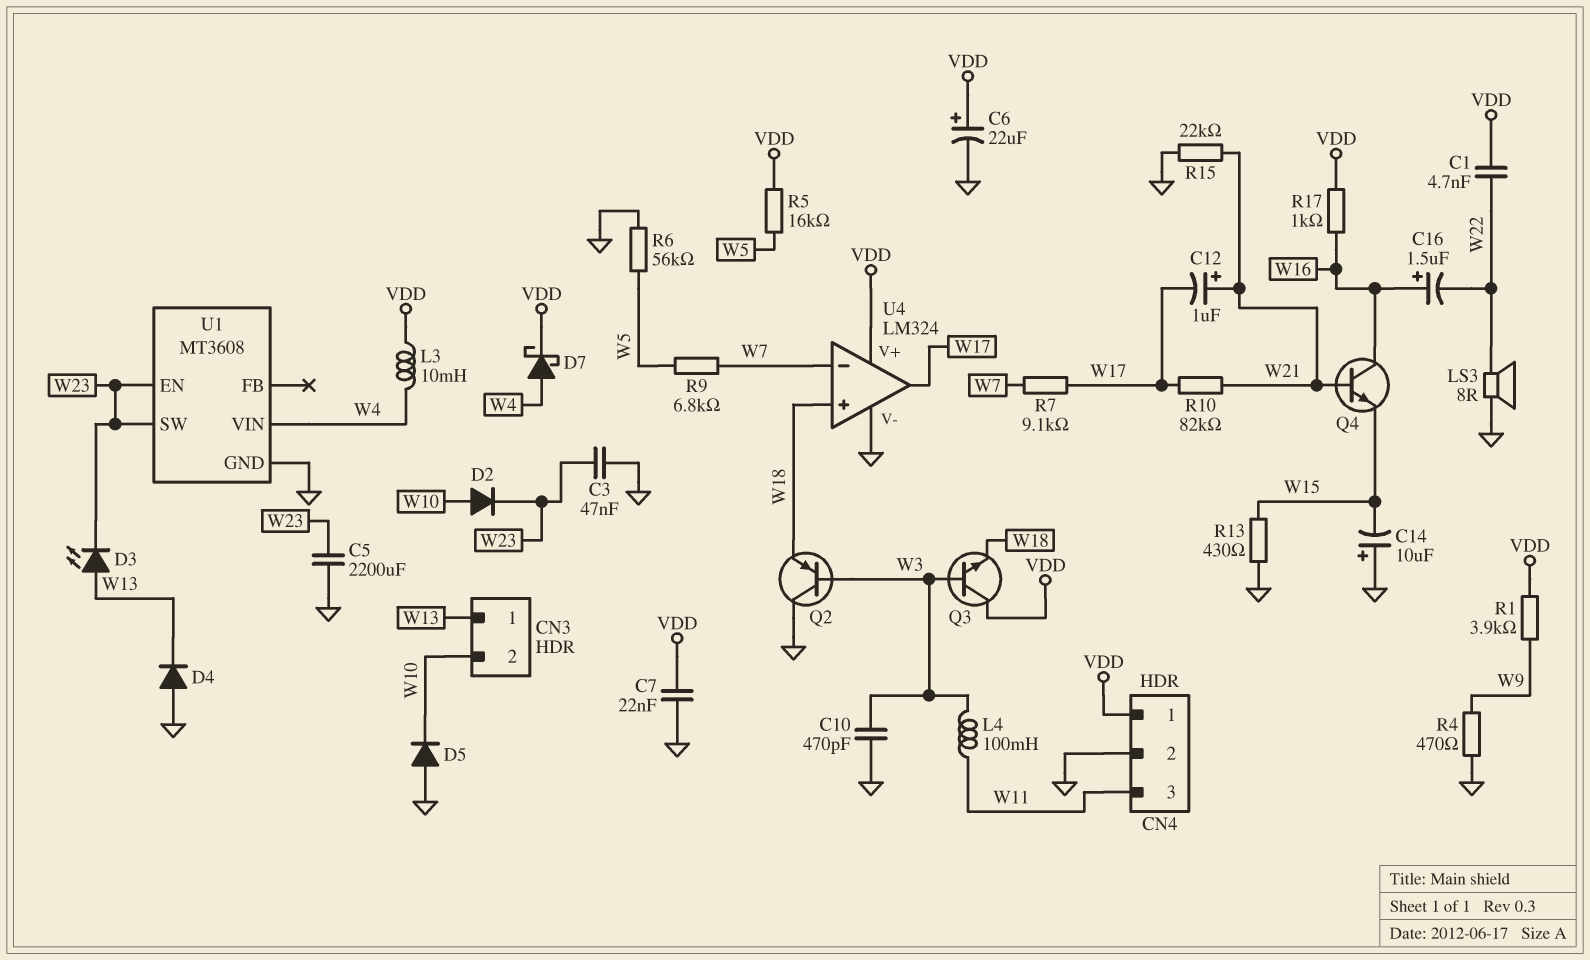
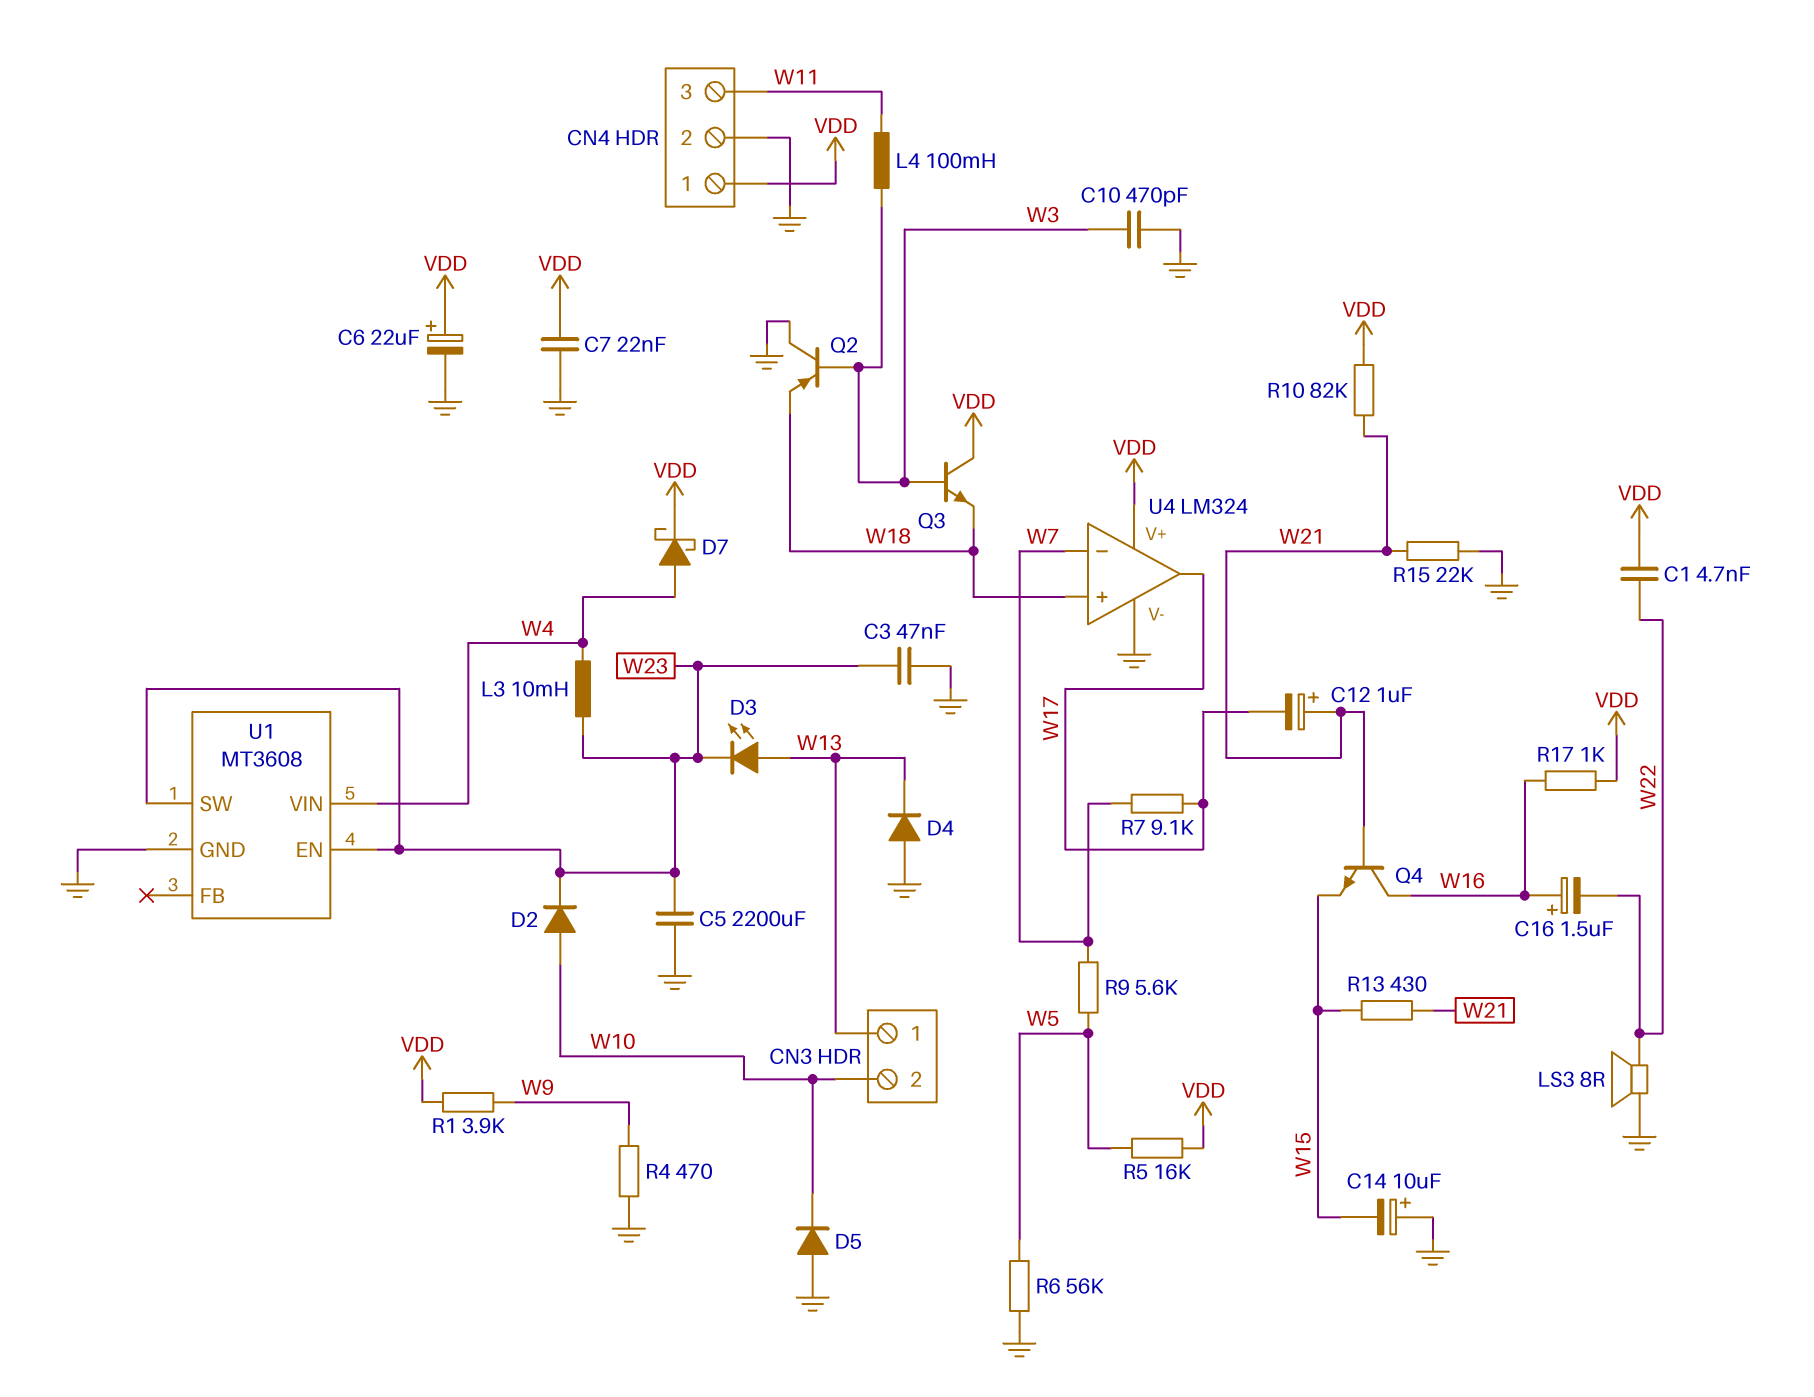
L3: 10mH (VDD, W4) -> 10mH (W4, W23)
R9: 6.8k (W5, W7) -> 5.6k (W5, W7)
R10: 82k (W17, W21) -> 82k (VDD, W21)
R13: 430 (GND, W15) -> 430 (W15, W21)

